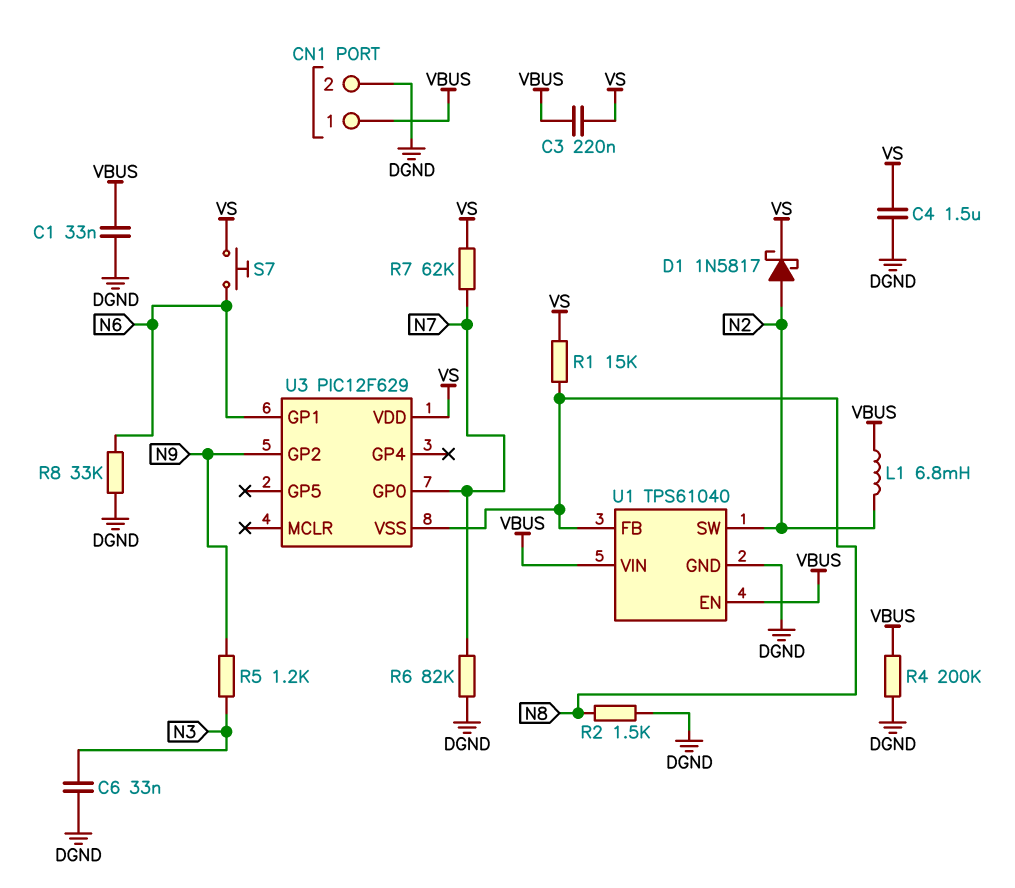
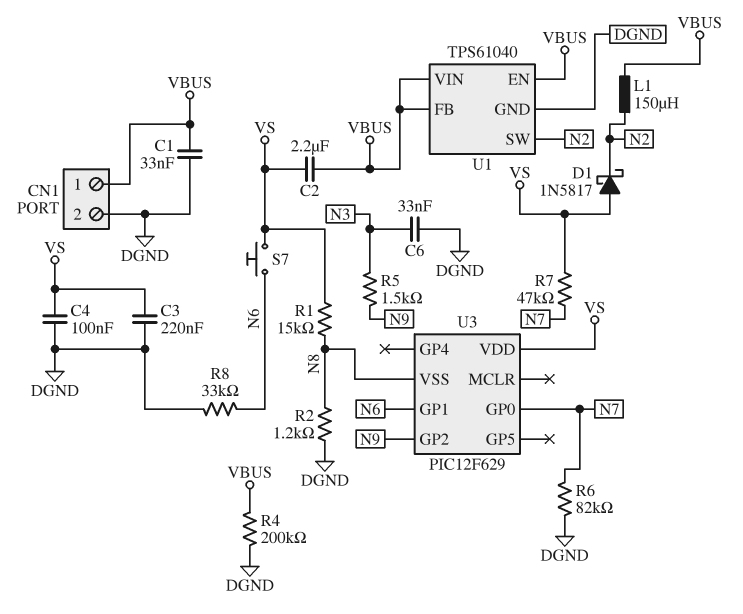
C2: none -> 2.2uF (VBUS, VS)
C3: 220nF (VBUS, VS) -> 220nF (DGND, VS)
C4: 1.5uF (DGND, VS) -> 100nF (DGND, VS)
D1: schottky 1N5817 (A N2, K VS) -> schottky 1N5817 (A VS, K N2)
L1: 6.8mH (N2, VBUS) -> 150uH (N2, VBUS)
R2: 1.5k (DGND, N8) -> 1.2k (DGND, N8)
R5: 1.2k (N3, N9) -> 1.5k (N3, N9)
R7: 62k (N7, VS) -> 47k (N7, VS)
U1 pin FB: N8 -> VBUS

